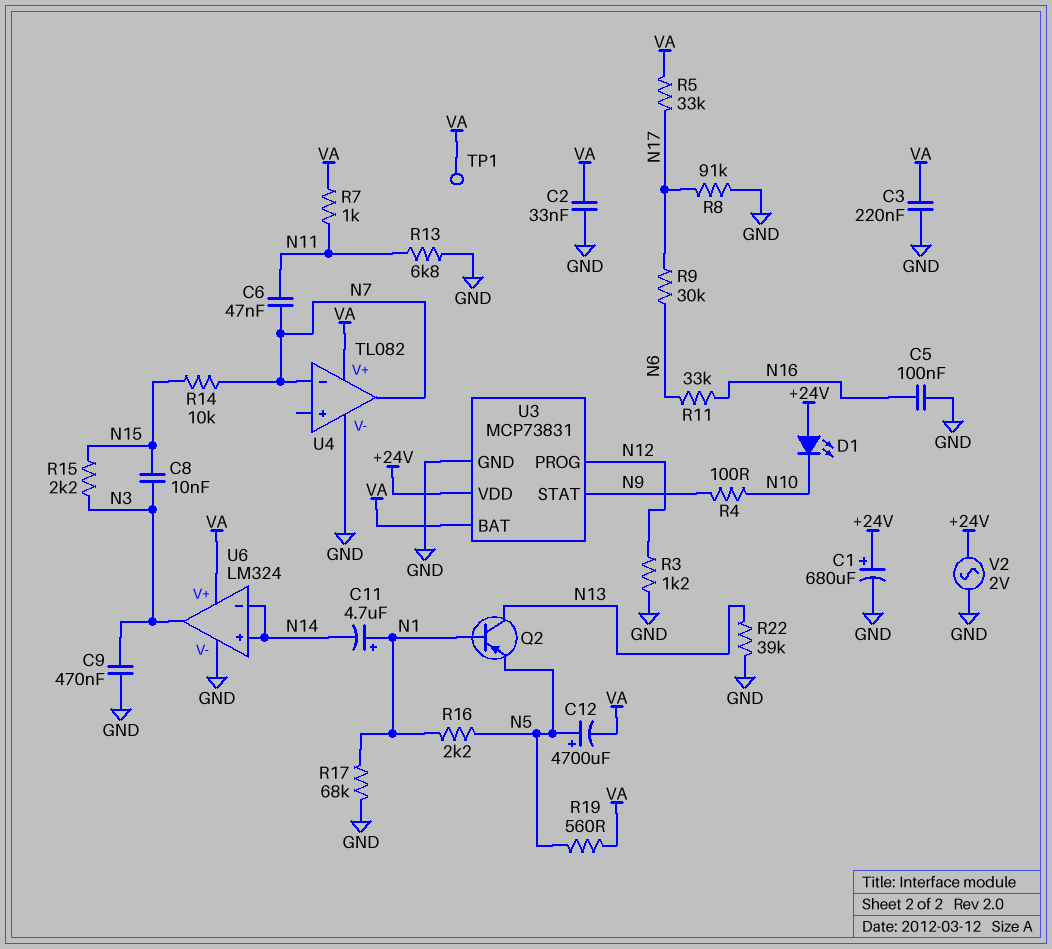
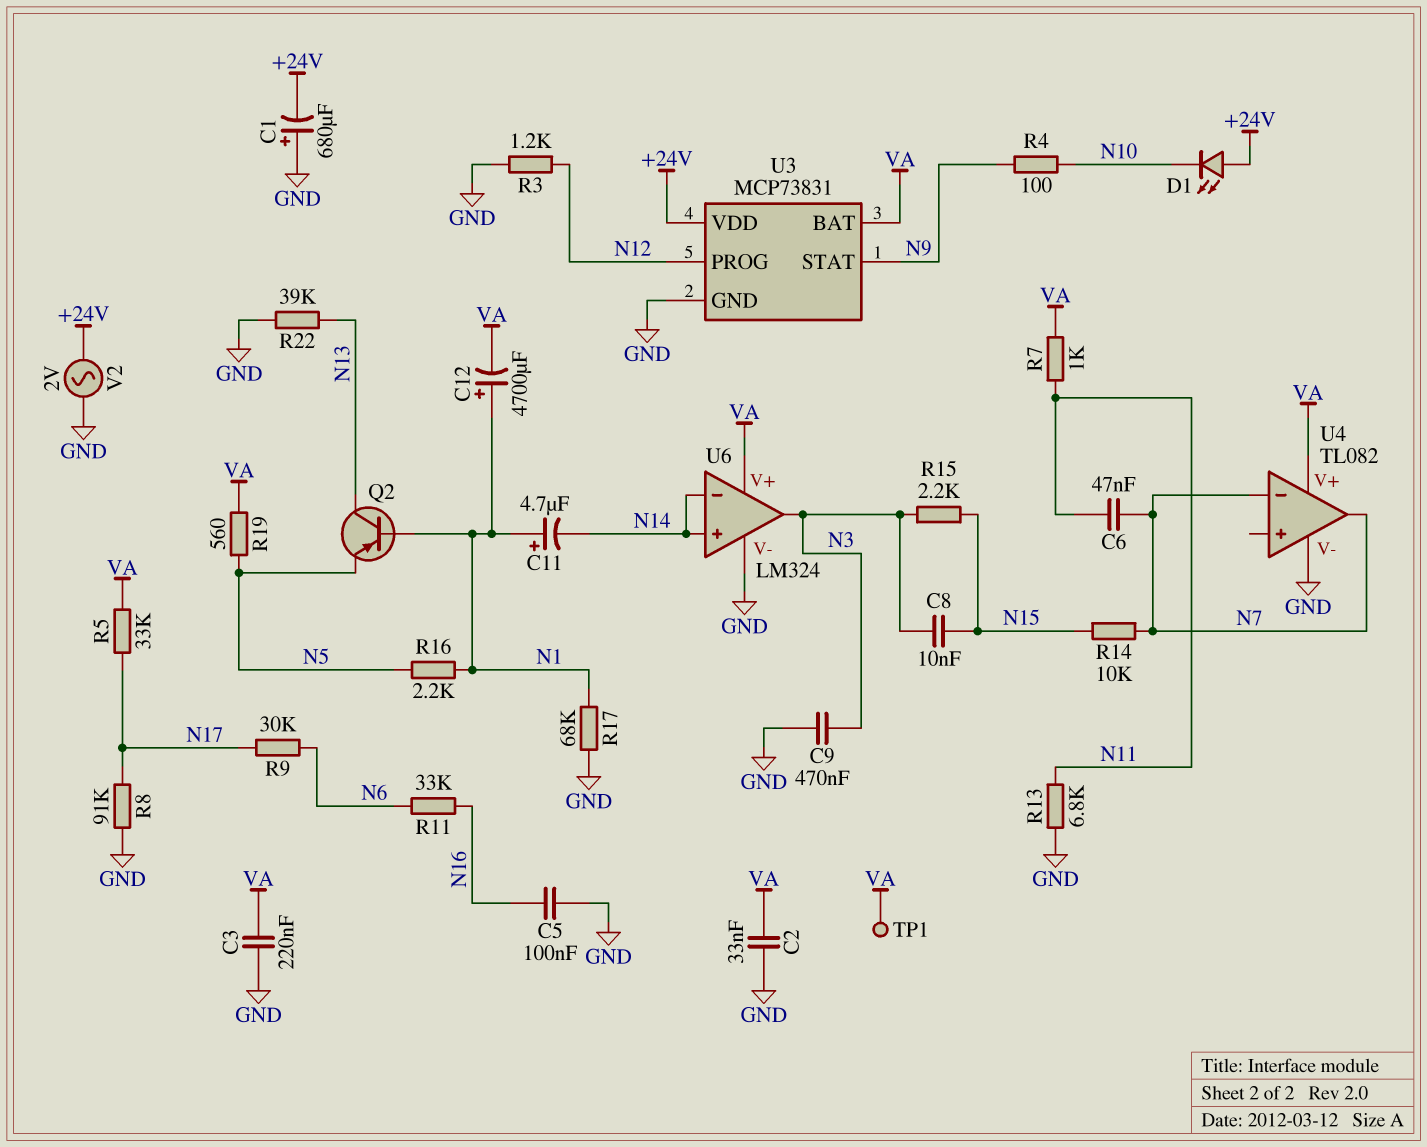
C1: 680uF (plus +24V, minus GND) -> 680uF (plus GND, minus +24V)
C12: 4700uF (plus N5, minus VA) -> 4700uF (plus N1, minus VA)

